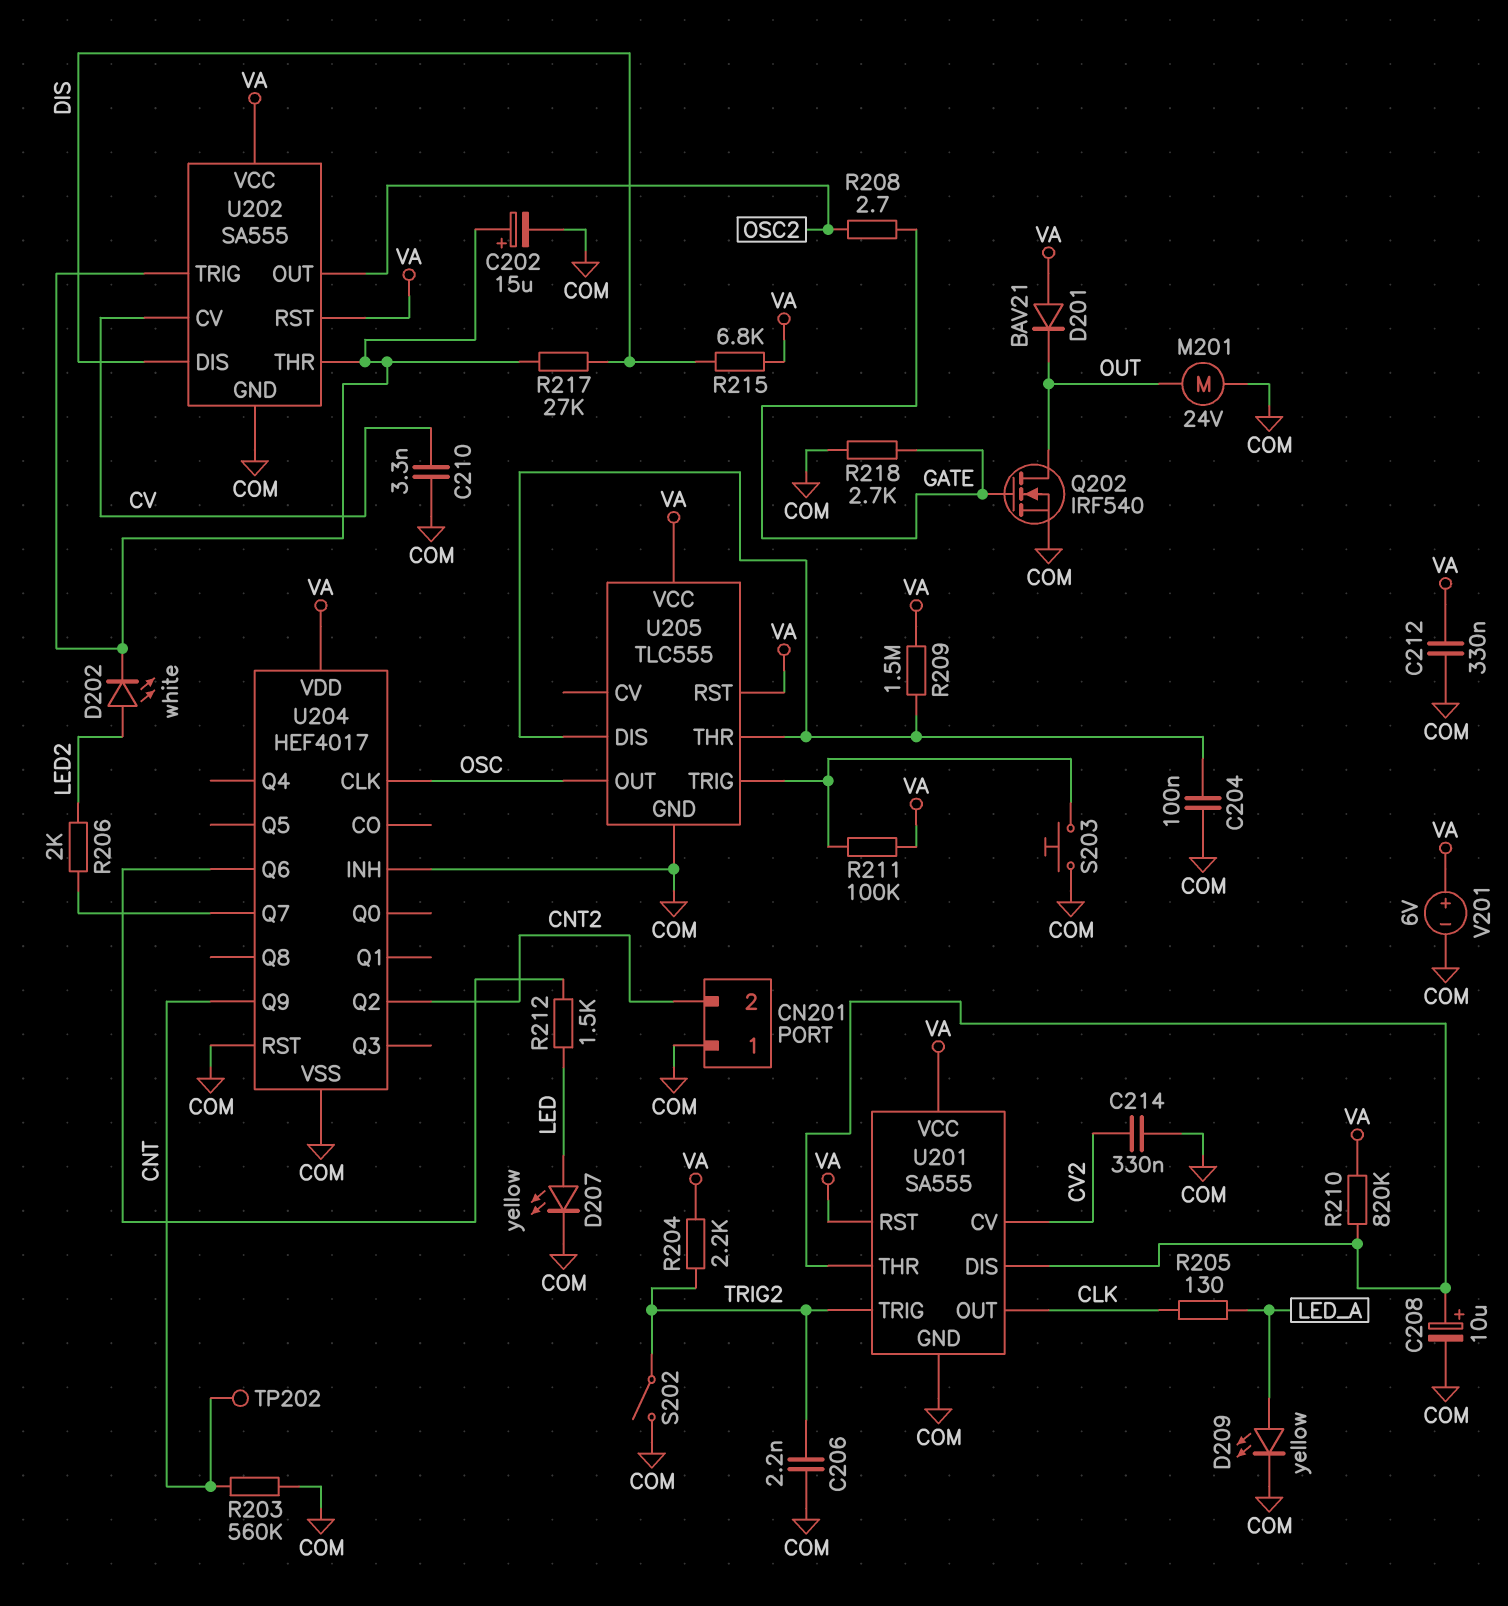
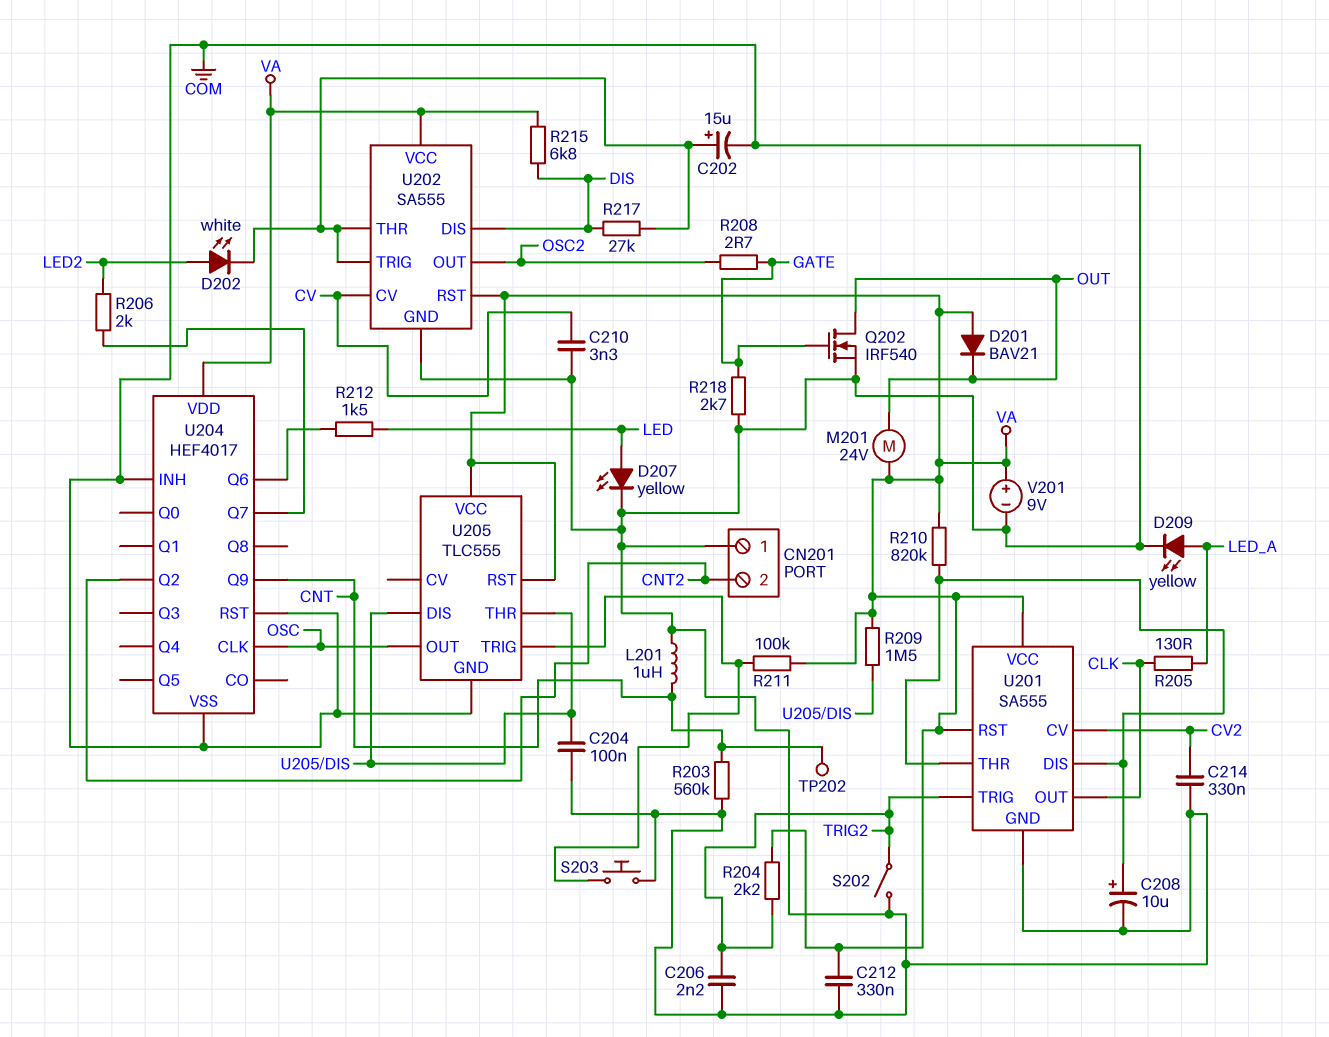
L201: none -> 1uH (CNT, COM)
M201: motor 24V (COM, OUT) -> motor 24V (OUT, VA)
V201: 6V (plus VA, minus COM) -> 9V (plus VA, minus COM)

